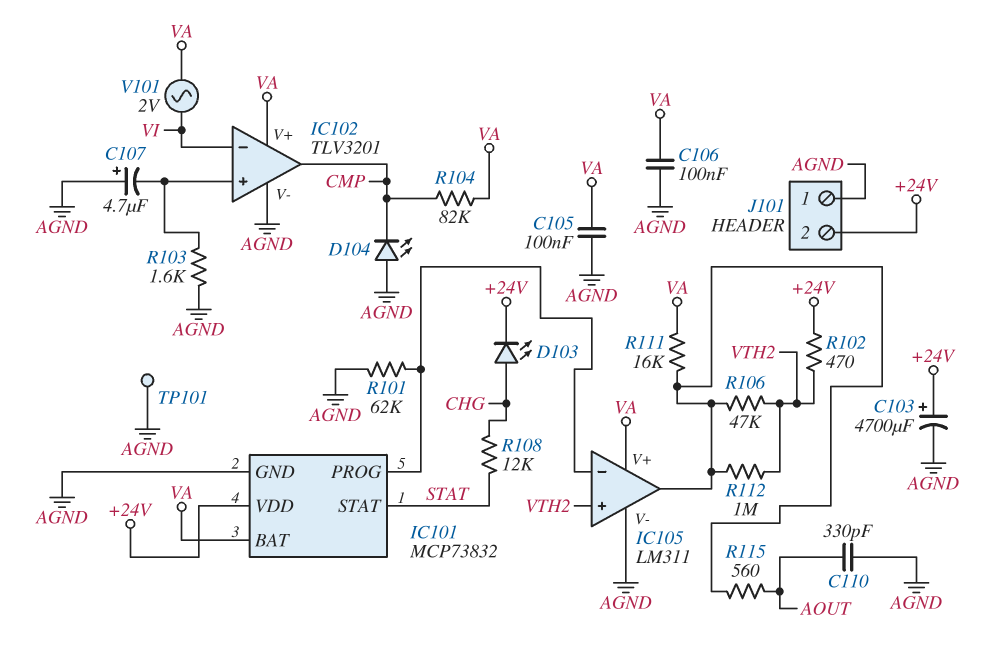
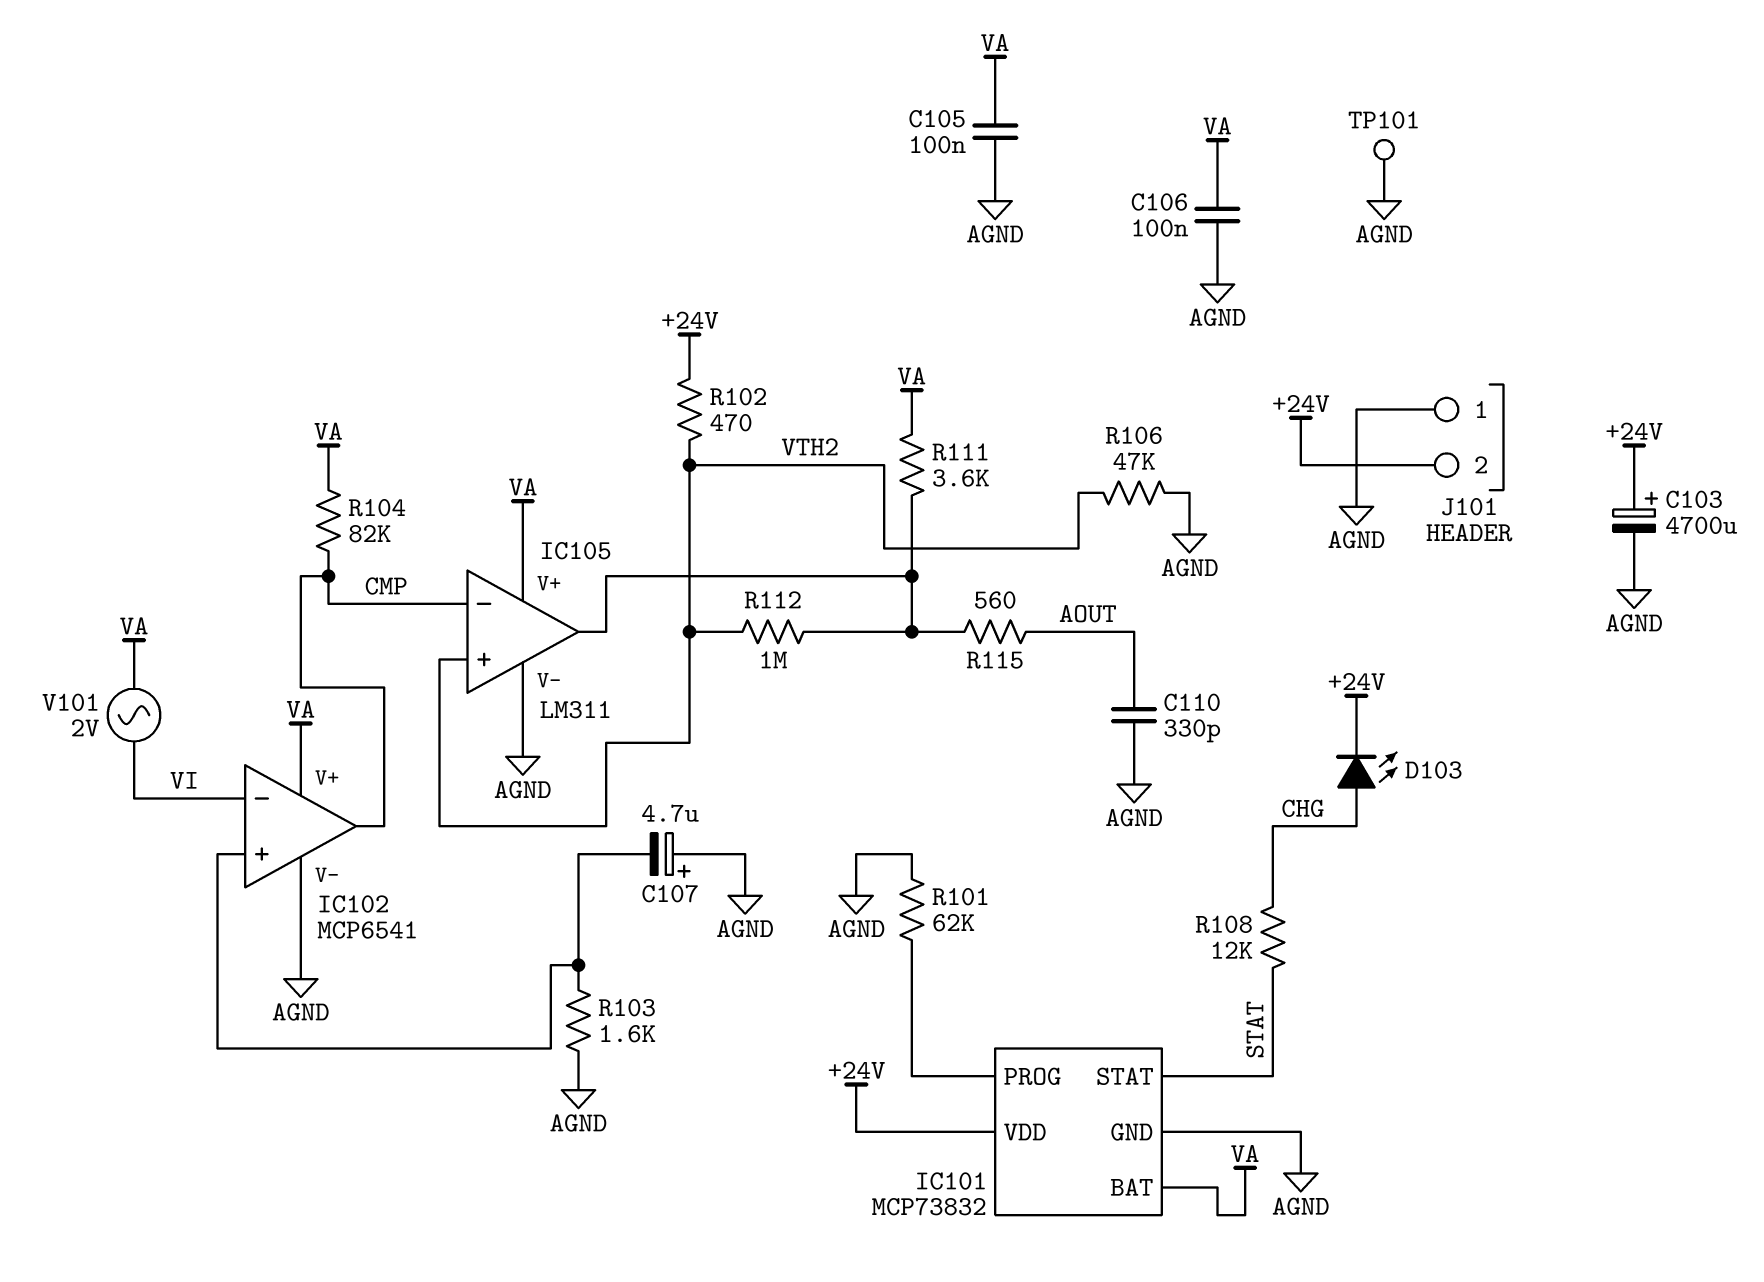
D104: LED (A AGND, K CMP) -> none
IC102: TLV3201 -> MCP6541
IC105 pin in-: IC101/PROG -> CMP
R106: 47k (IC105/out, VTH2) -> 47k (AGND, VTH2)
R111: 16k (IC105/out, VA) -> 3.6k (IC105/out, VA)

